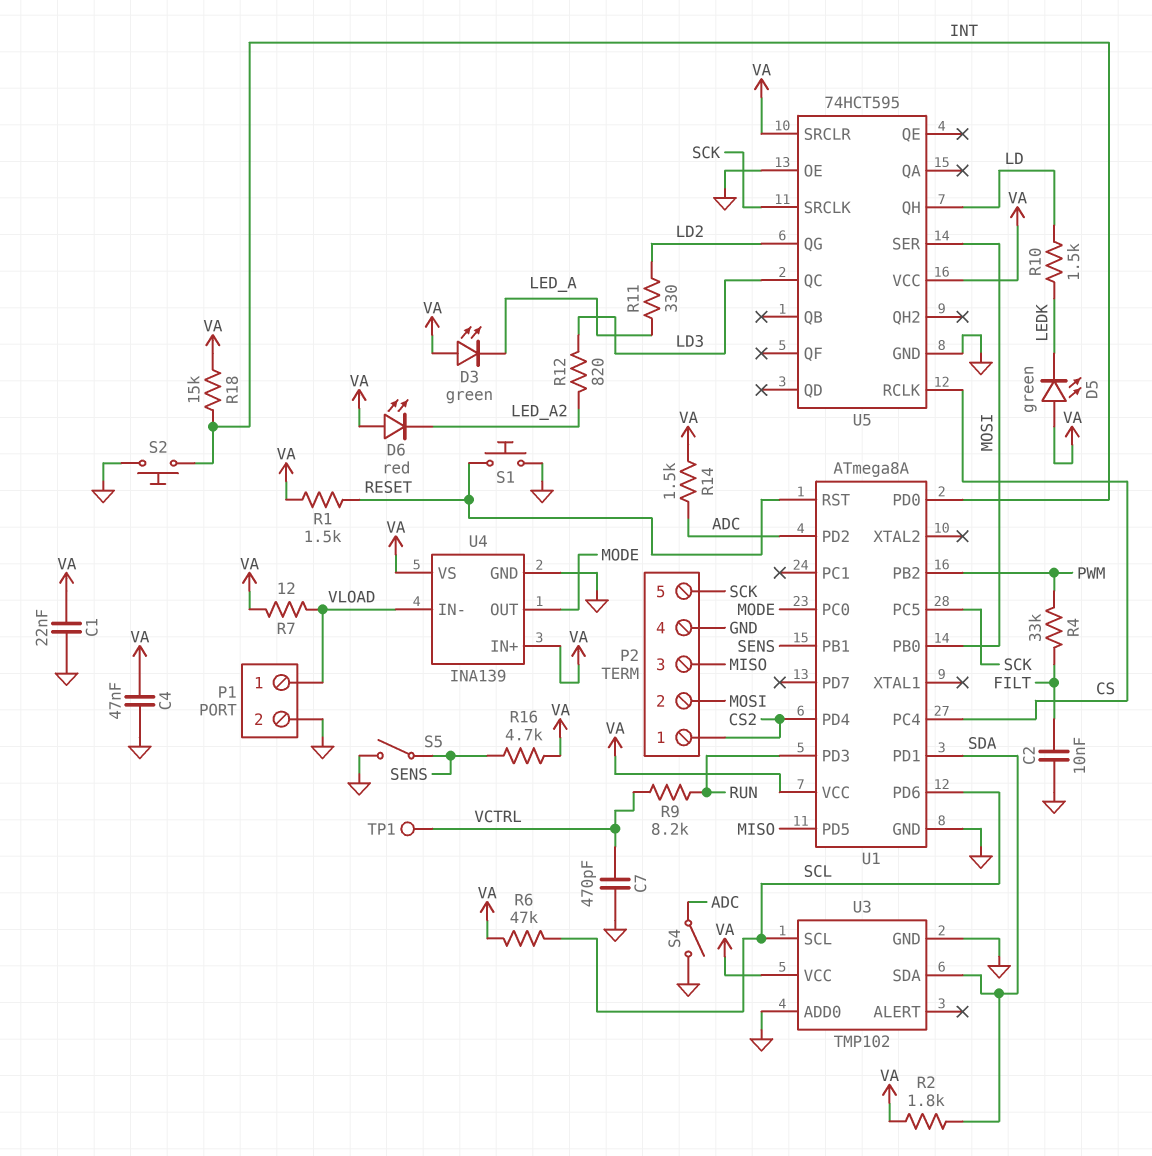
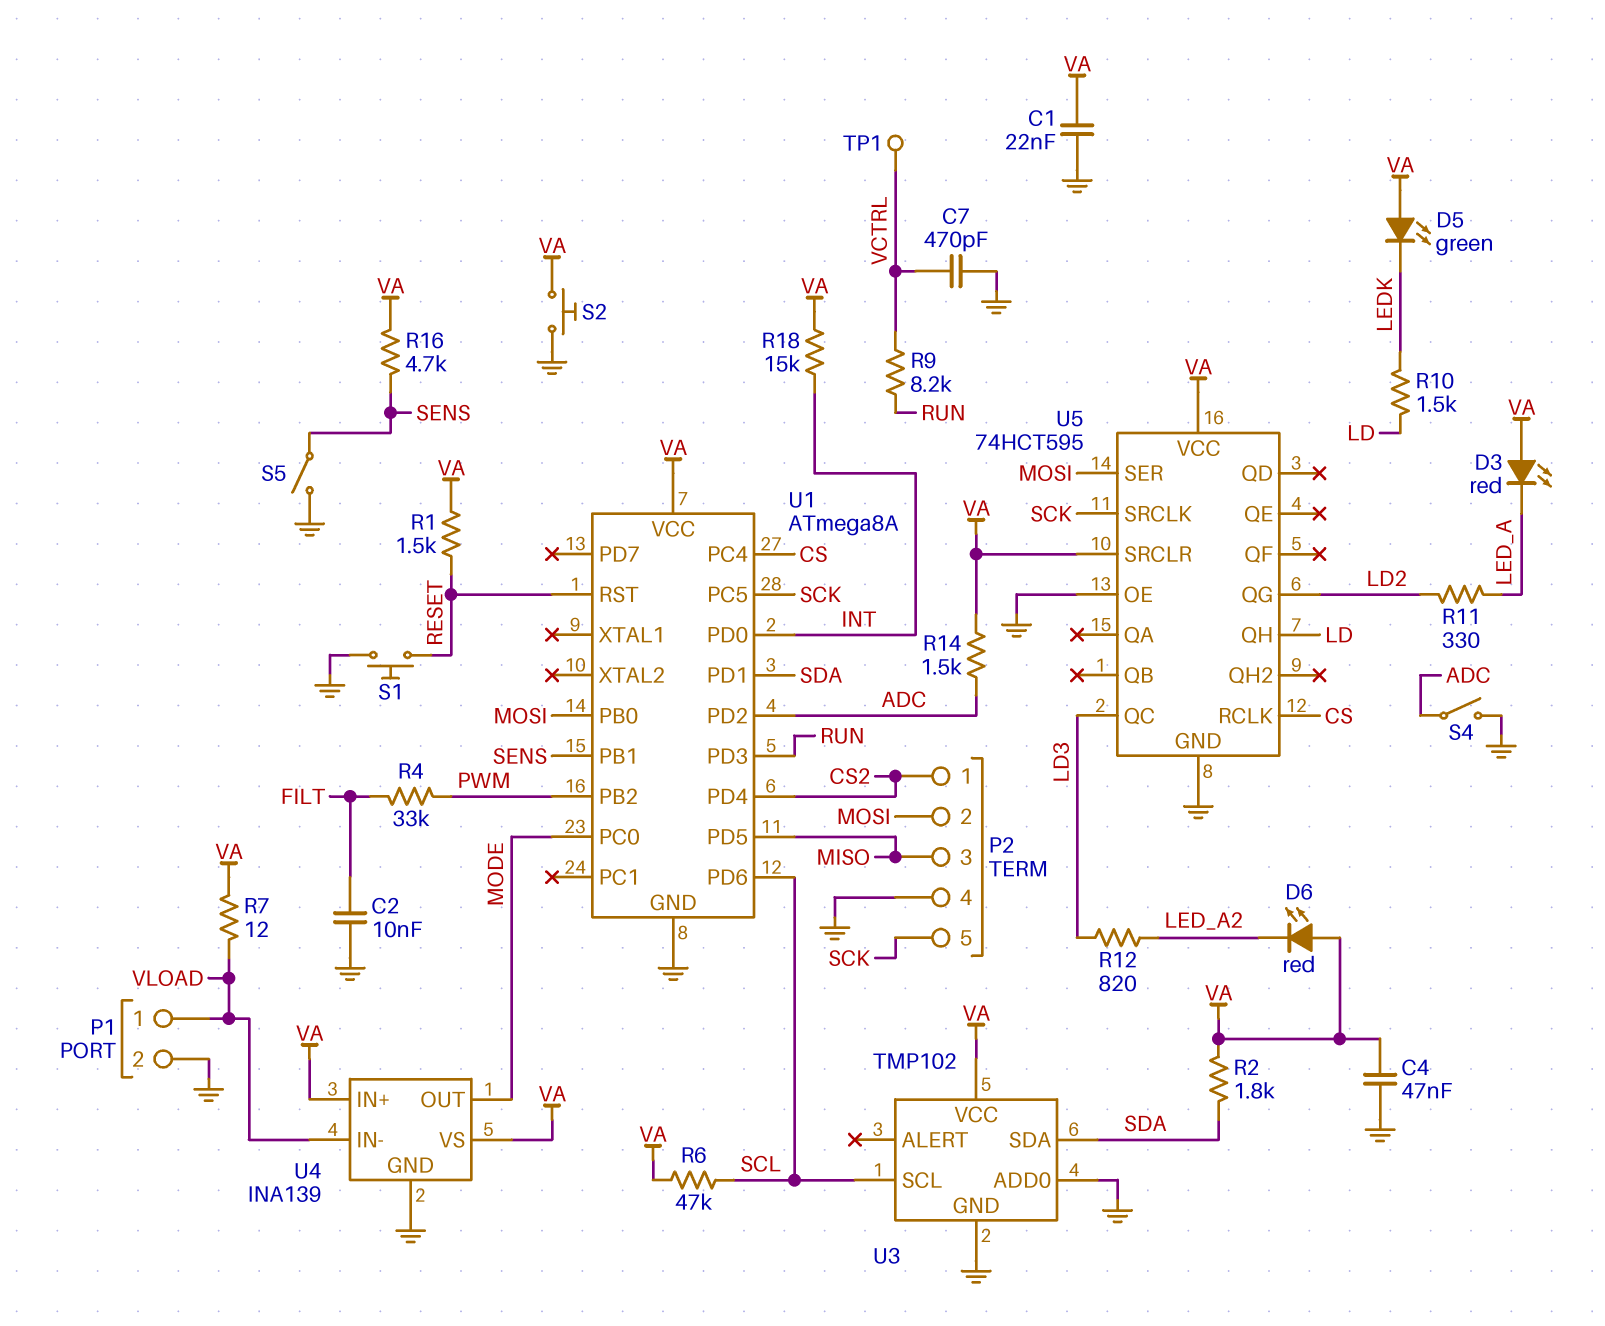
D3: LED green (A VA, K LED_A) -> LED red (A VA, K LED_A)
S2: button (GND, INT) -> button (GND, VA)

